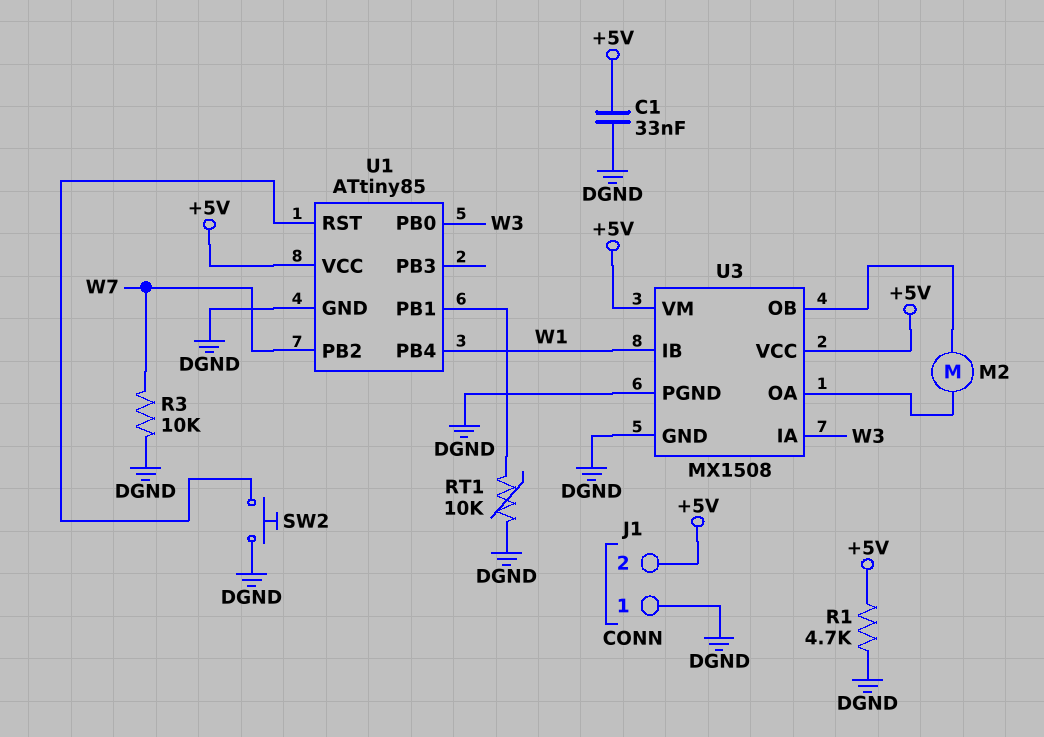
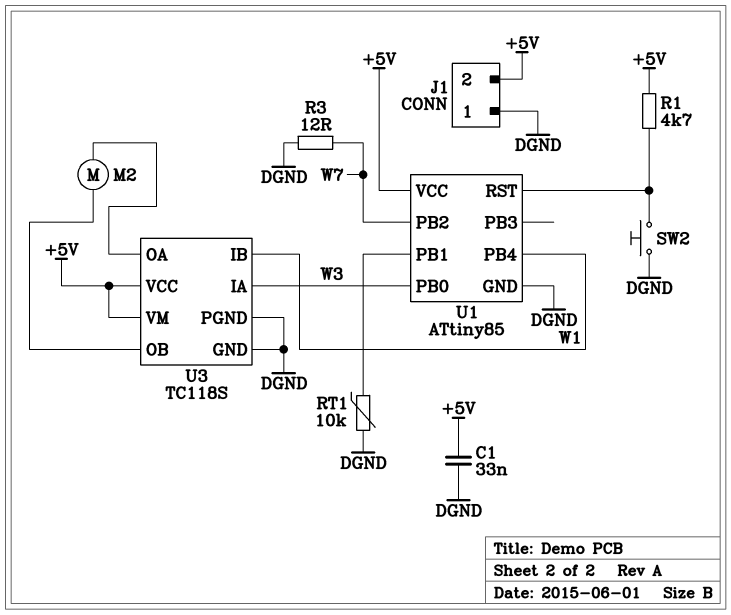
R1: 4.7k (+5V, DGND) -> 4.7k (+5V, U1/RST)
R3: 10k (DGND, W7) -> 12 (DGND, W7)
U3: MX1508 -> TC118S

